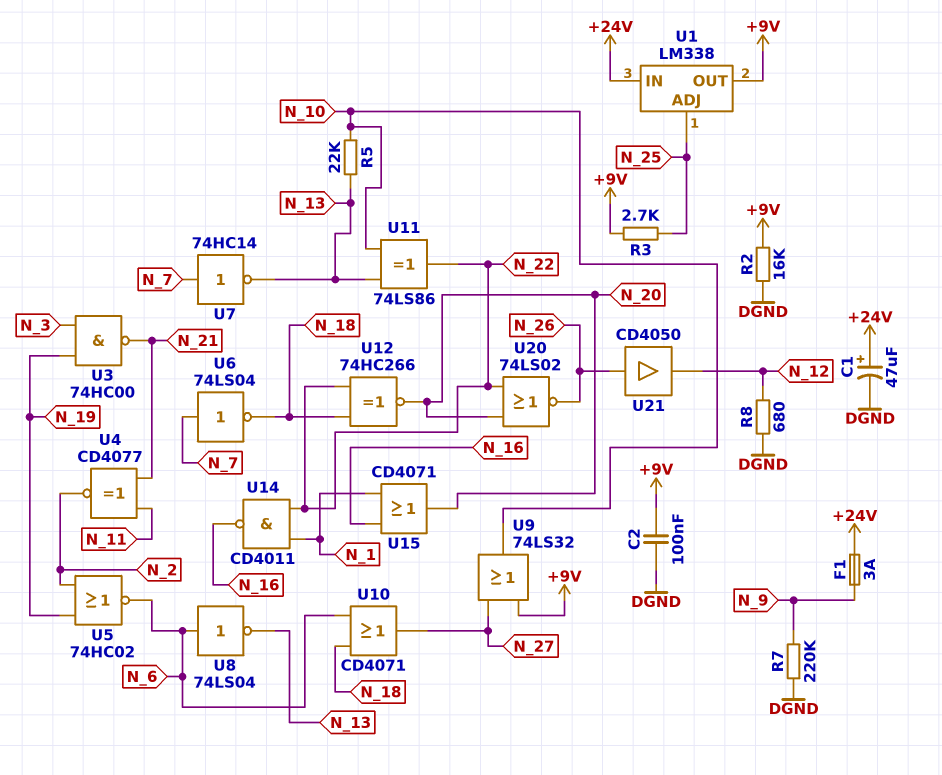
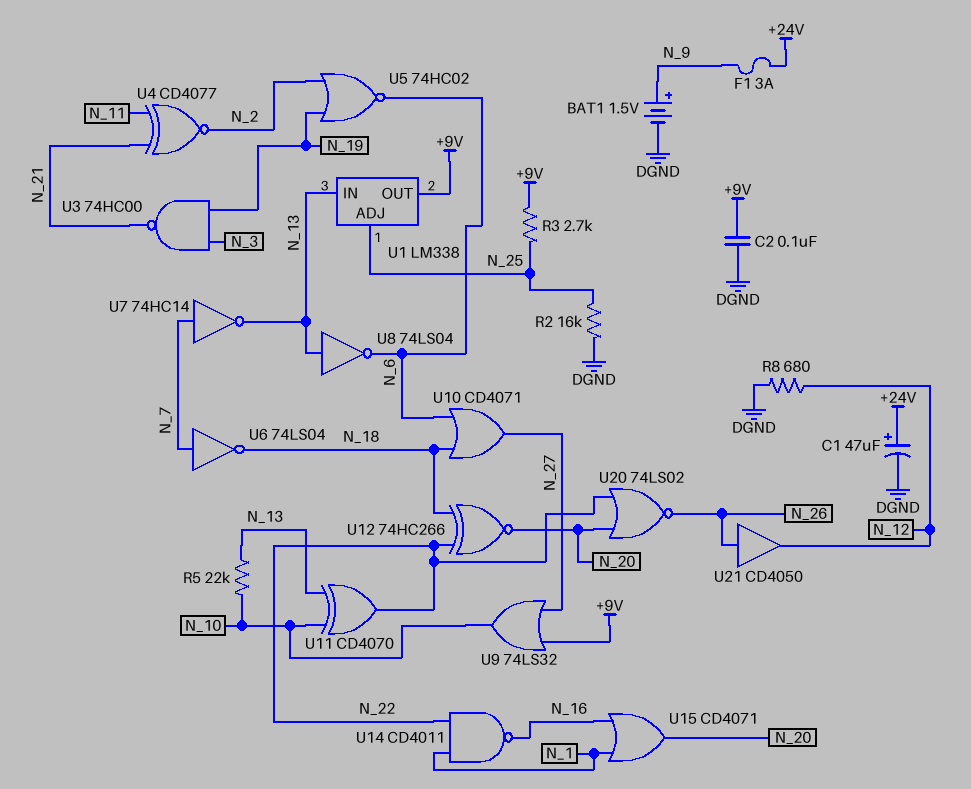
BAT1: none -> 1.5V (plus N_9, minus DGND)
R2: 16k (+9V, DGND) -> 16k (DGND, N_25)
R7: 220k (DGND, N_9) -> none
U1 pin IN: +24V -> N_13
U8: NOT 74LS04 (in N_6, out N_13) -> NOT 74LS04 (in N_13, out N_6)
U11: XOR 74LS86 (in N_10, in N_13, out N_22) -> XOR CD4070 (in N_10, in N_13, out N_22)

